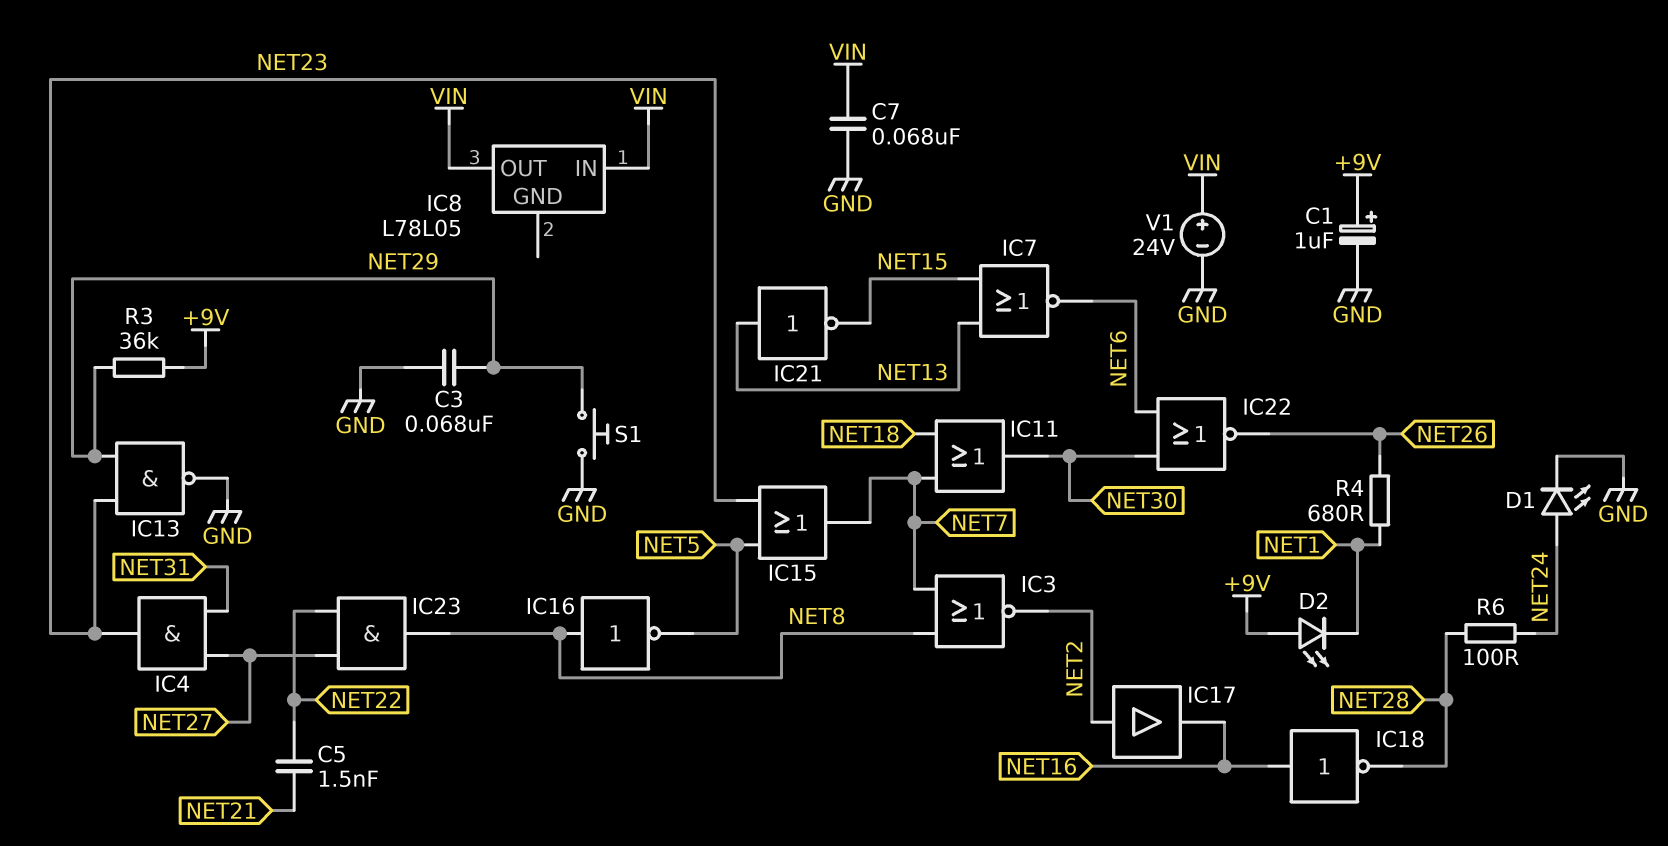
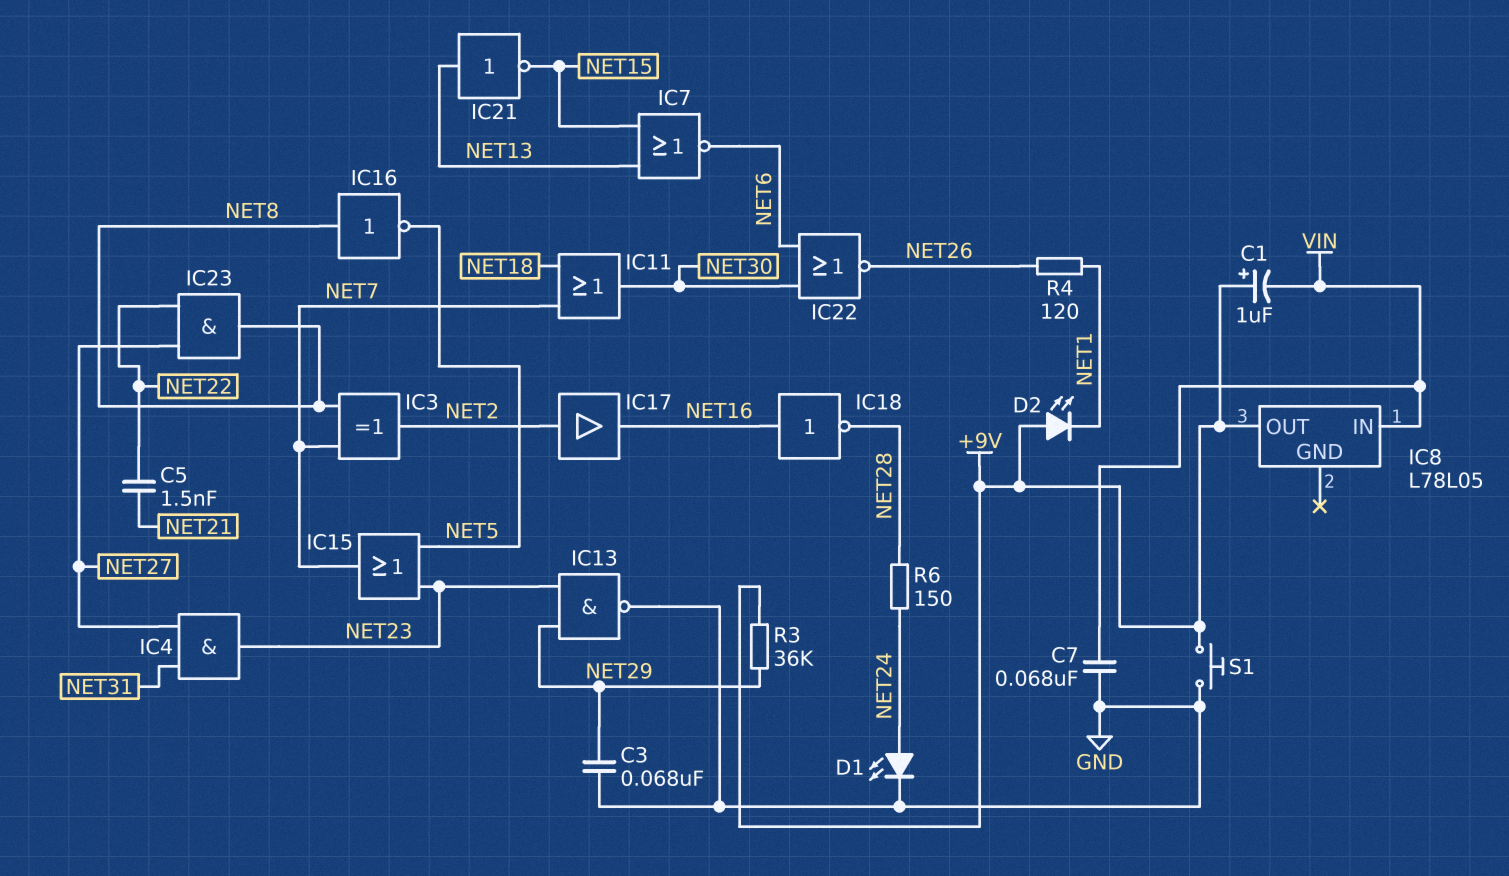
C1: 1uF (plus +9V, minus GND) -> 1uF (plus +9V, minus VIN)
IC3: NOR (in NET7, in NET8, out NET2) -> XOR (in NET7, in NET8, out NET2)
IC8 pin OUT: VIN -> +9V
R4: 680 (NET1, NET26) -> 120 (NET1, NET26)
R6: 100 (NET24, NET28) -> 150 (NET24, NET28)
S1: button (GND, NET29) -> button (+9V, GND)
V1: 24V (plus VIN, minus GND) -> none

